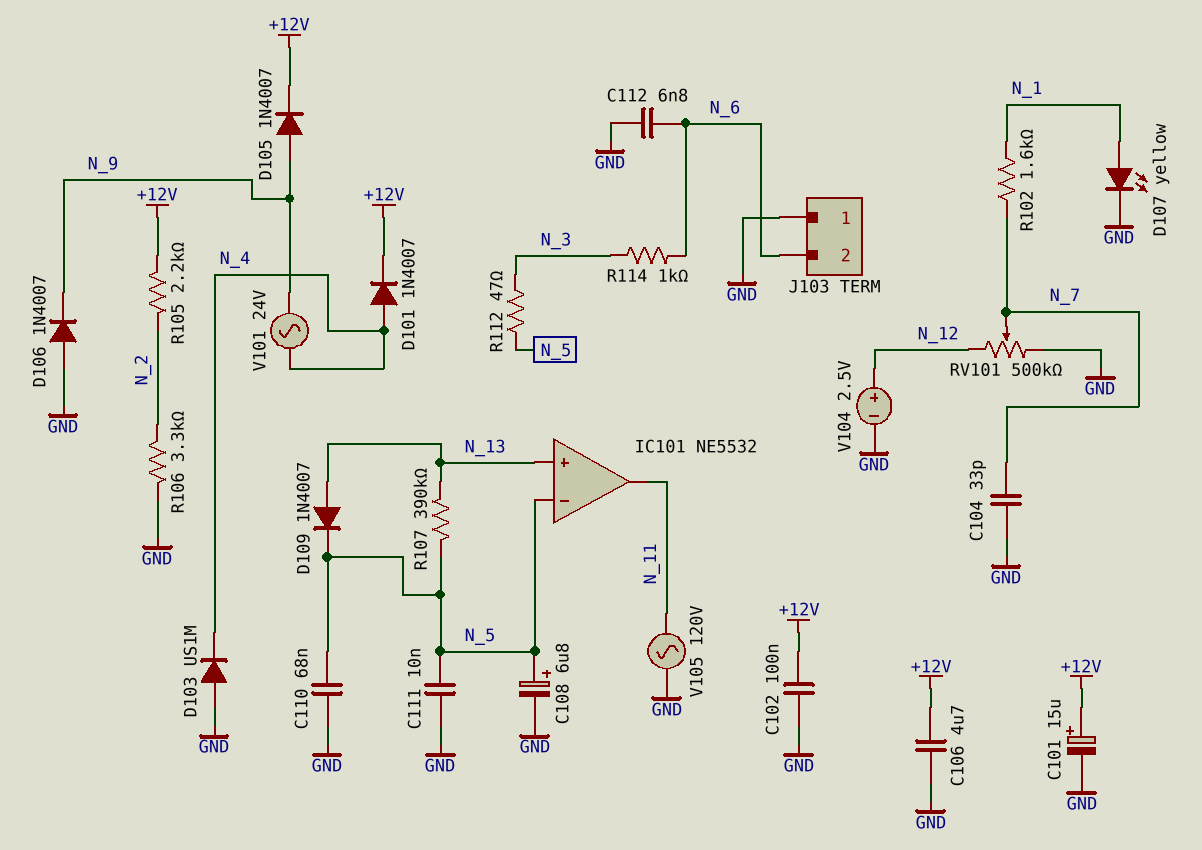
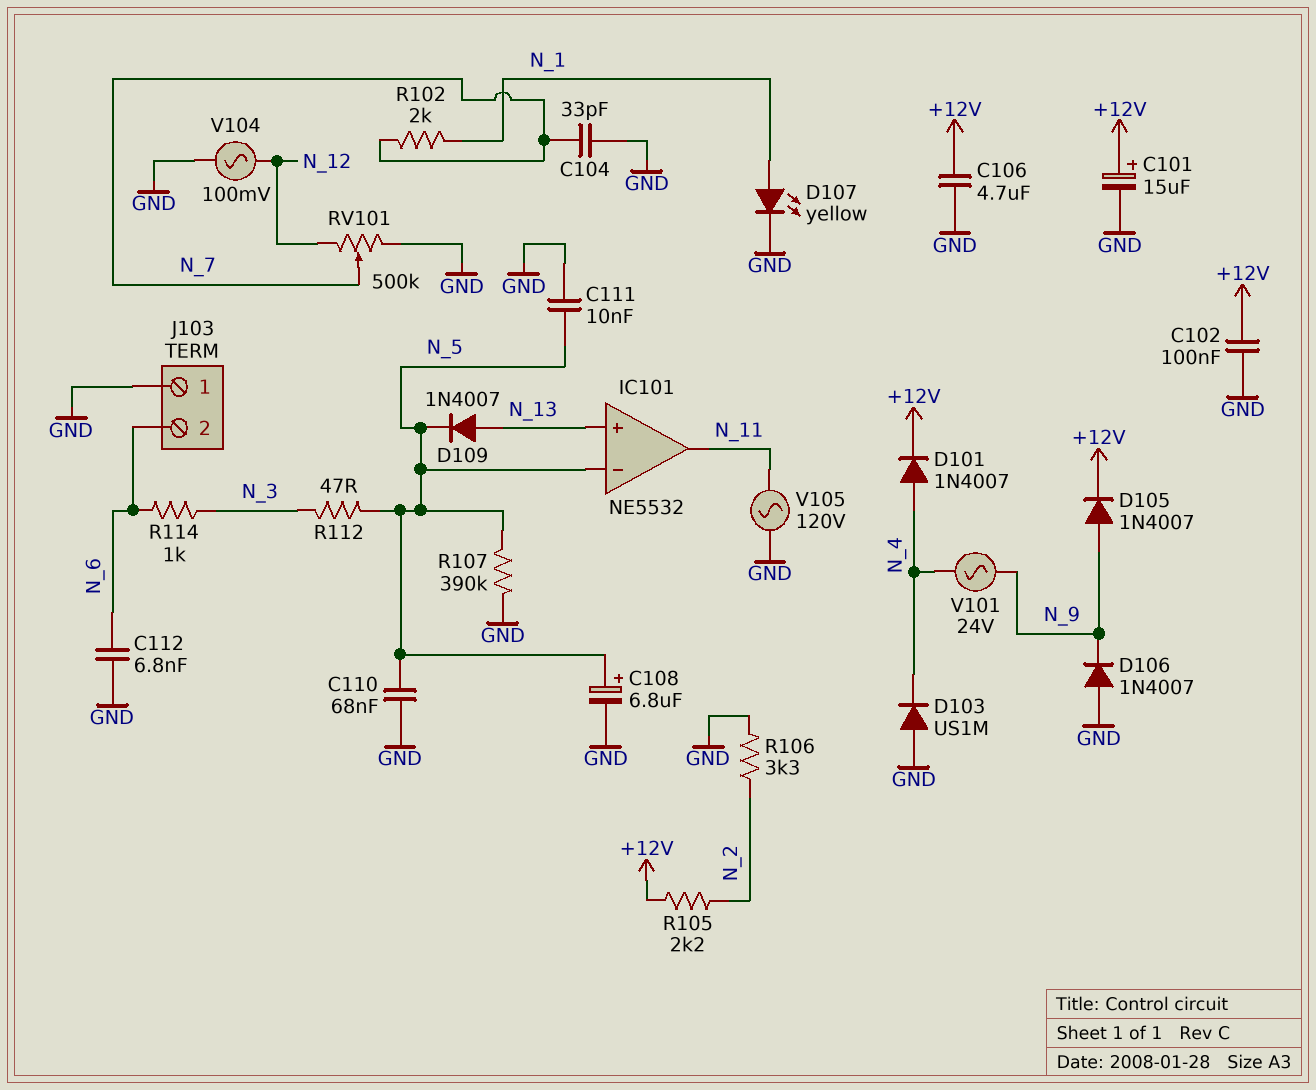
R102: 1.6k (N_1, N_7) -> 2k (N_1, N_7)
R107: 390k (N_5, N_13) -> 390k (GND, N_5)
V104: 2.5V (plus N_12, minus GND) -> AC 100mV (GND, N_12)

